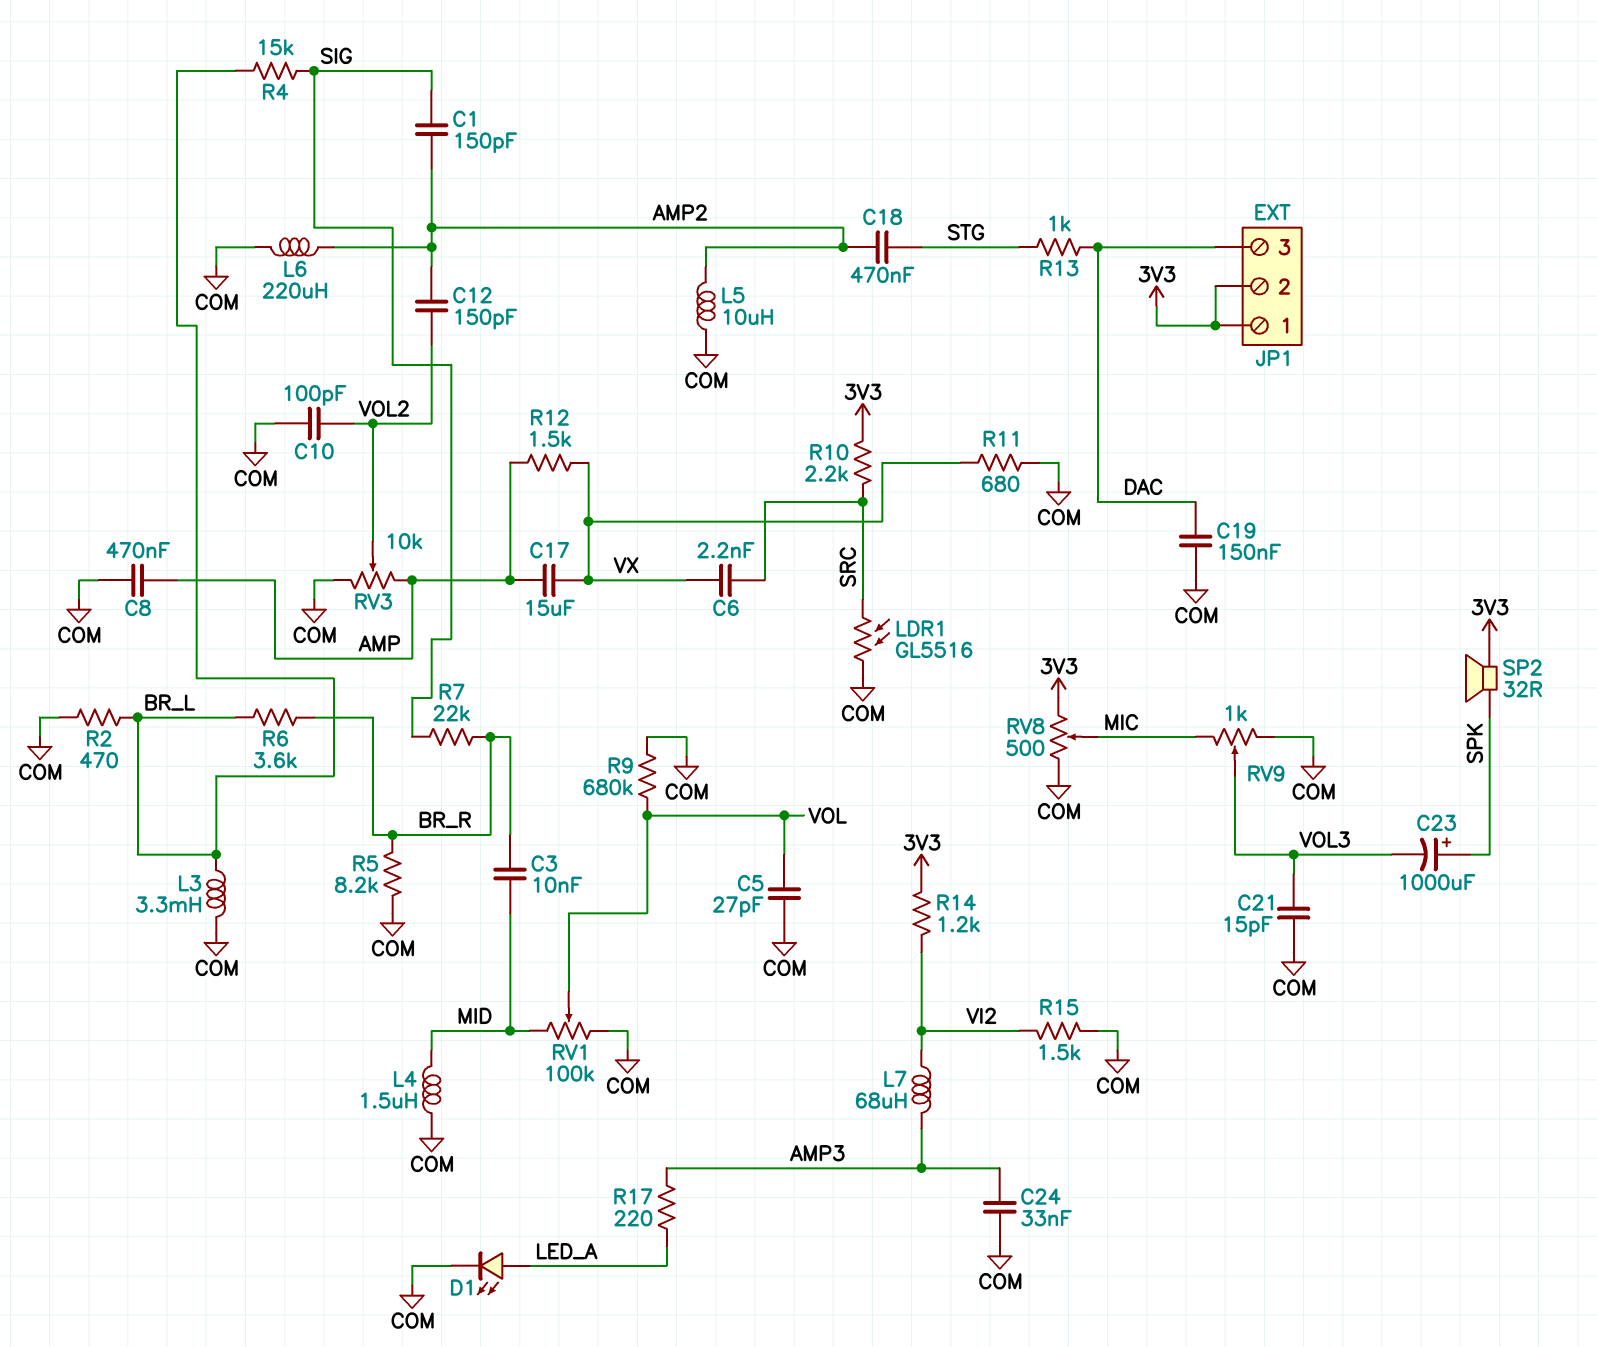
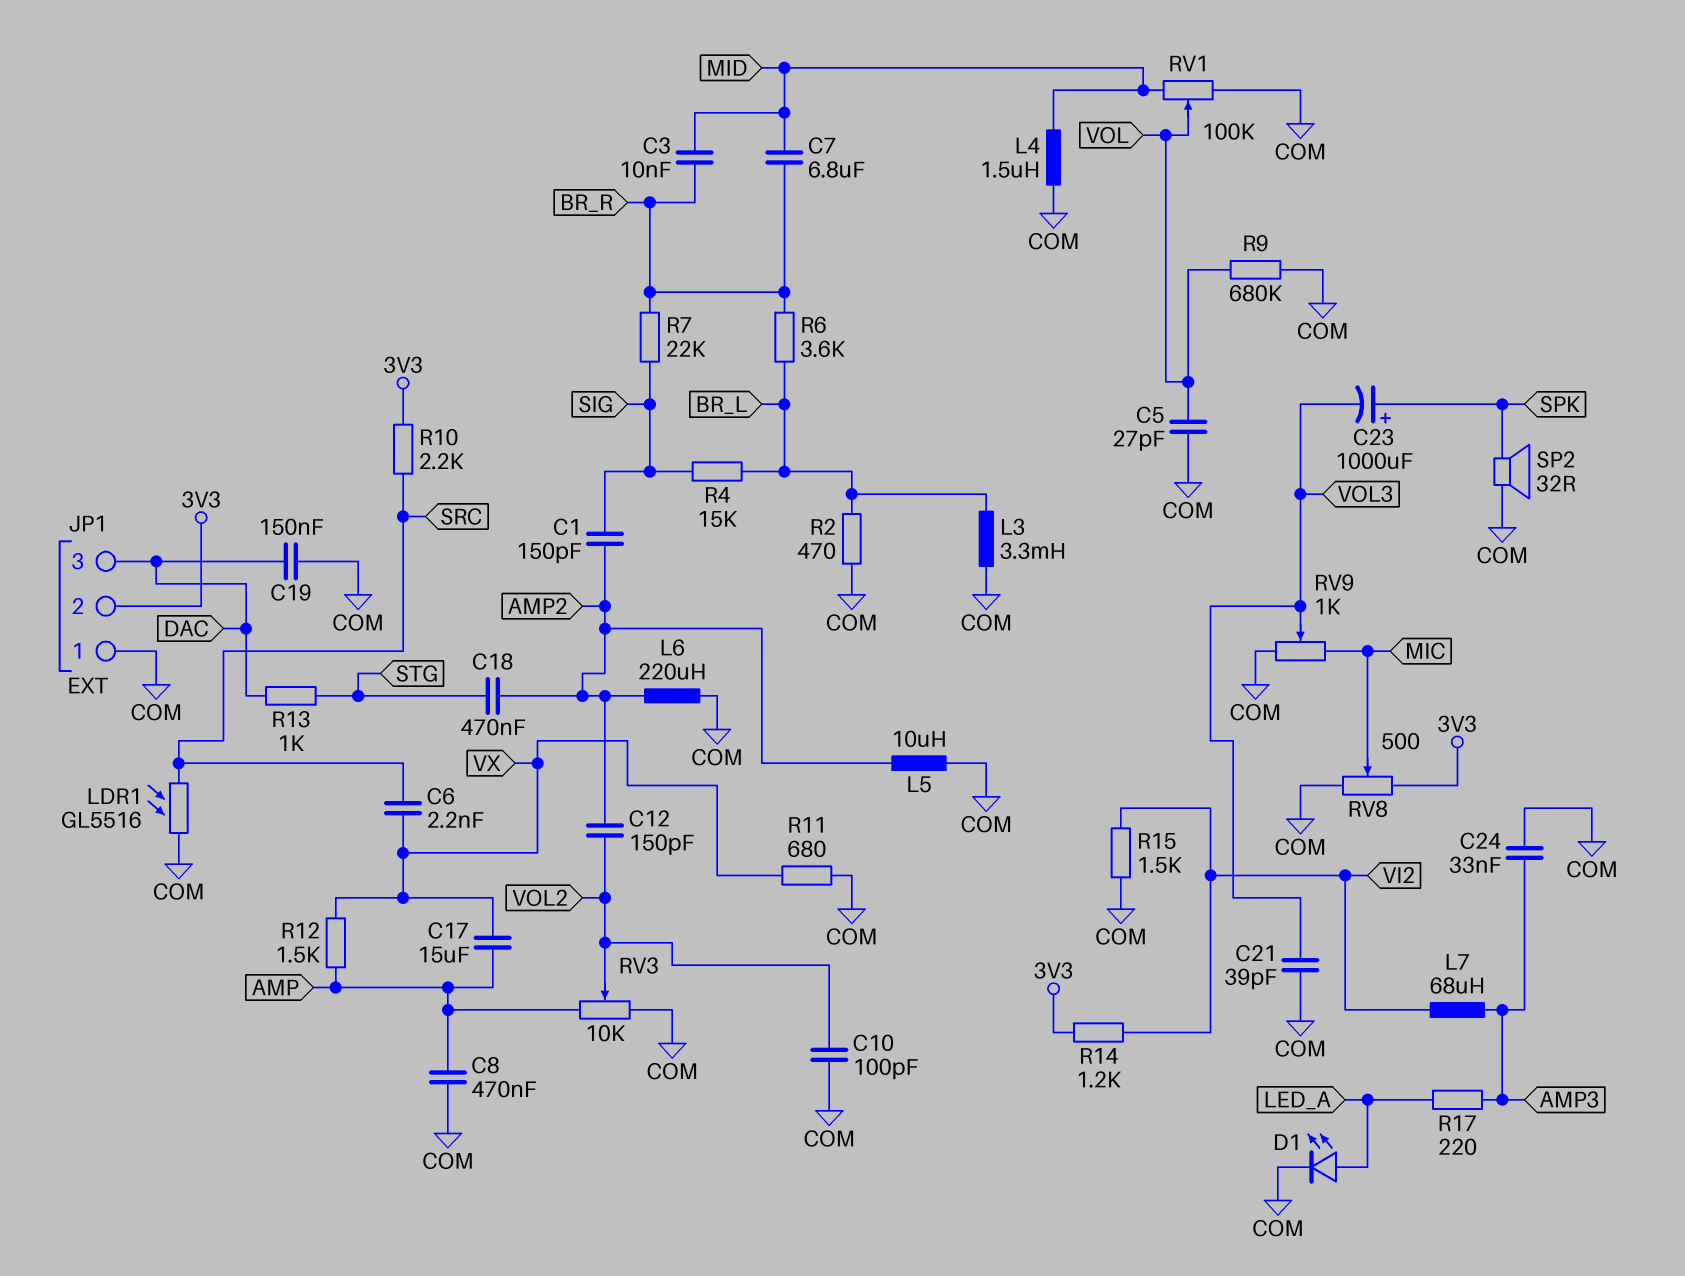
C7: none -> 6.8uF (BR_R, MID)
C21: 15pF (COM, VOL3) -> 39pF (COM, VOL3)
JP1 pin 1: 3V3 -> COM
R5: 8.2k (BR_R, COM) -> none
SP2: speaker 32R (3V3, SPK) -> speaker 32R (COM, SPK)

